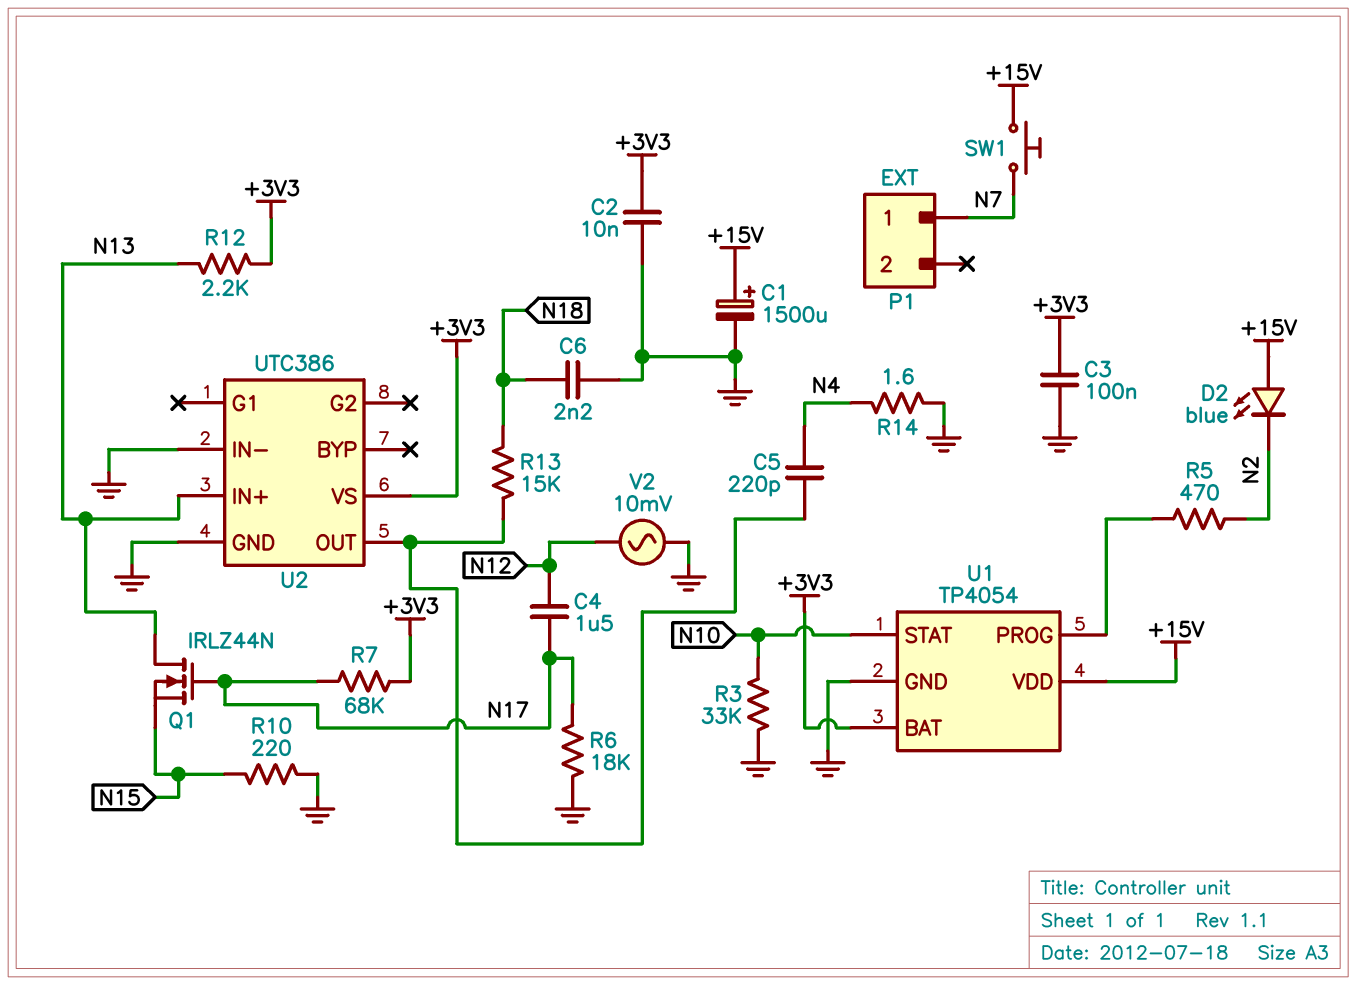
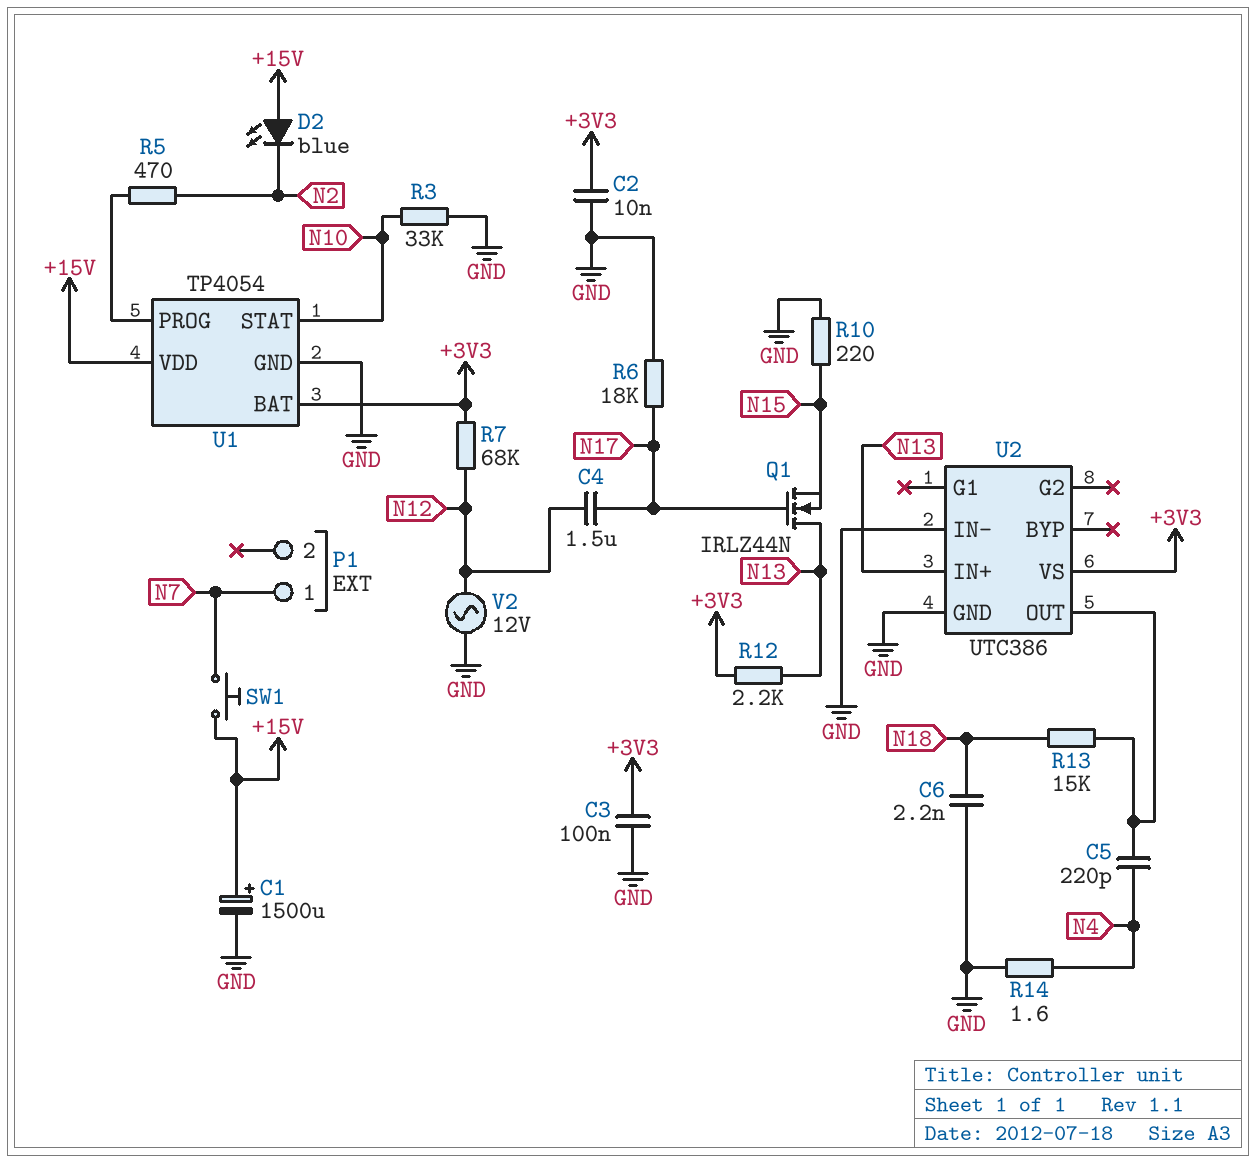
R7: 68k (+3V3, N17) -> 68k (+3V3, N12)
V2: AC 10mV (GND, N12) -> AC 12V (GND, N12)

